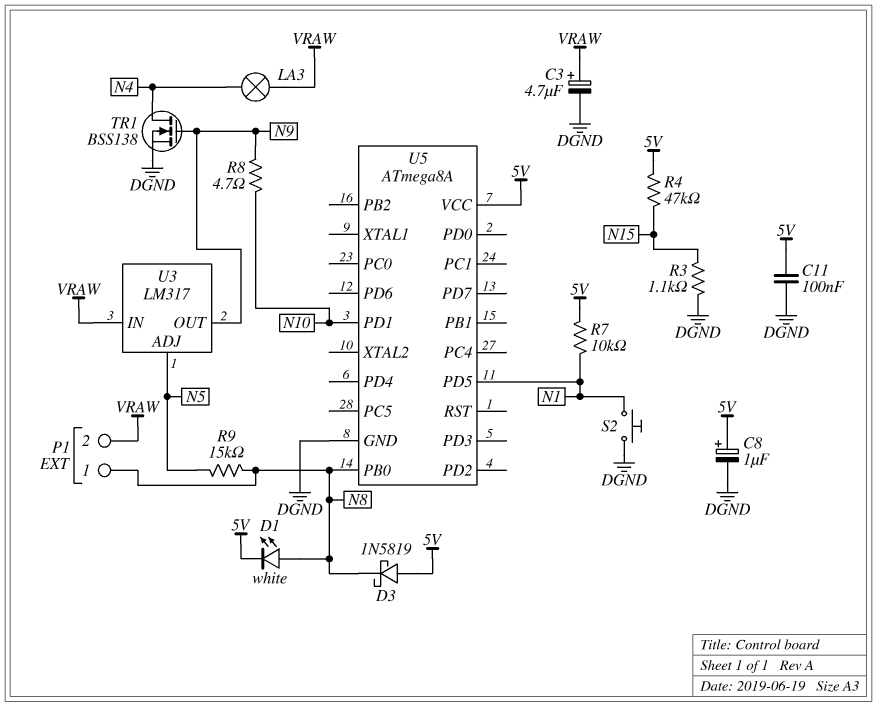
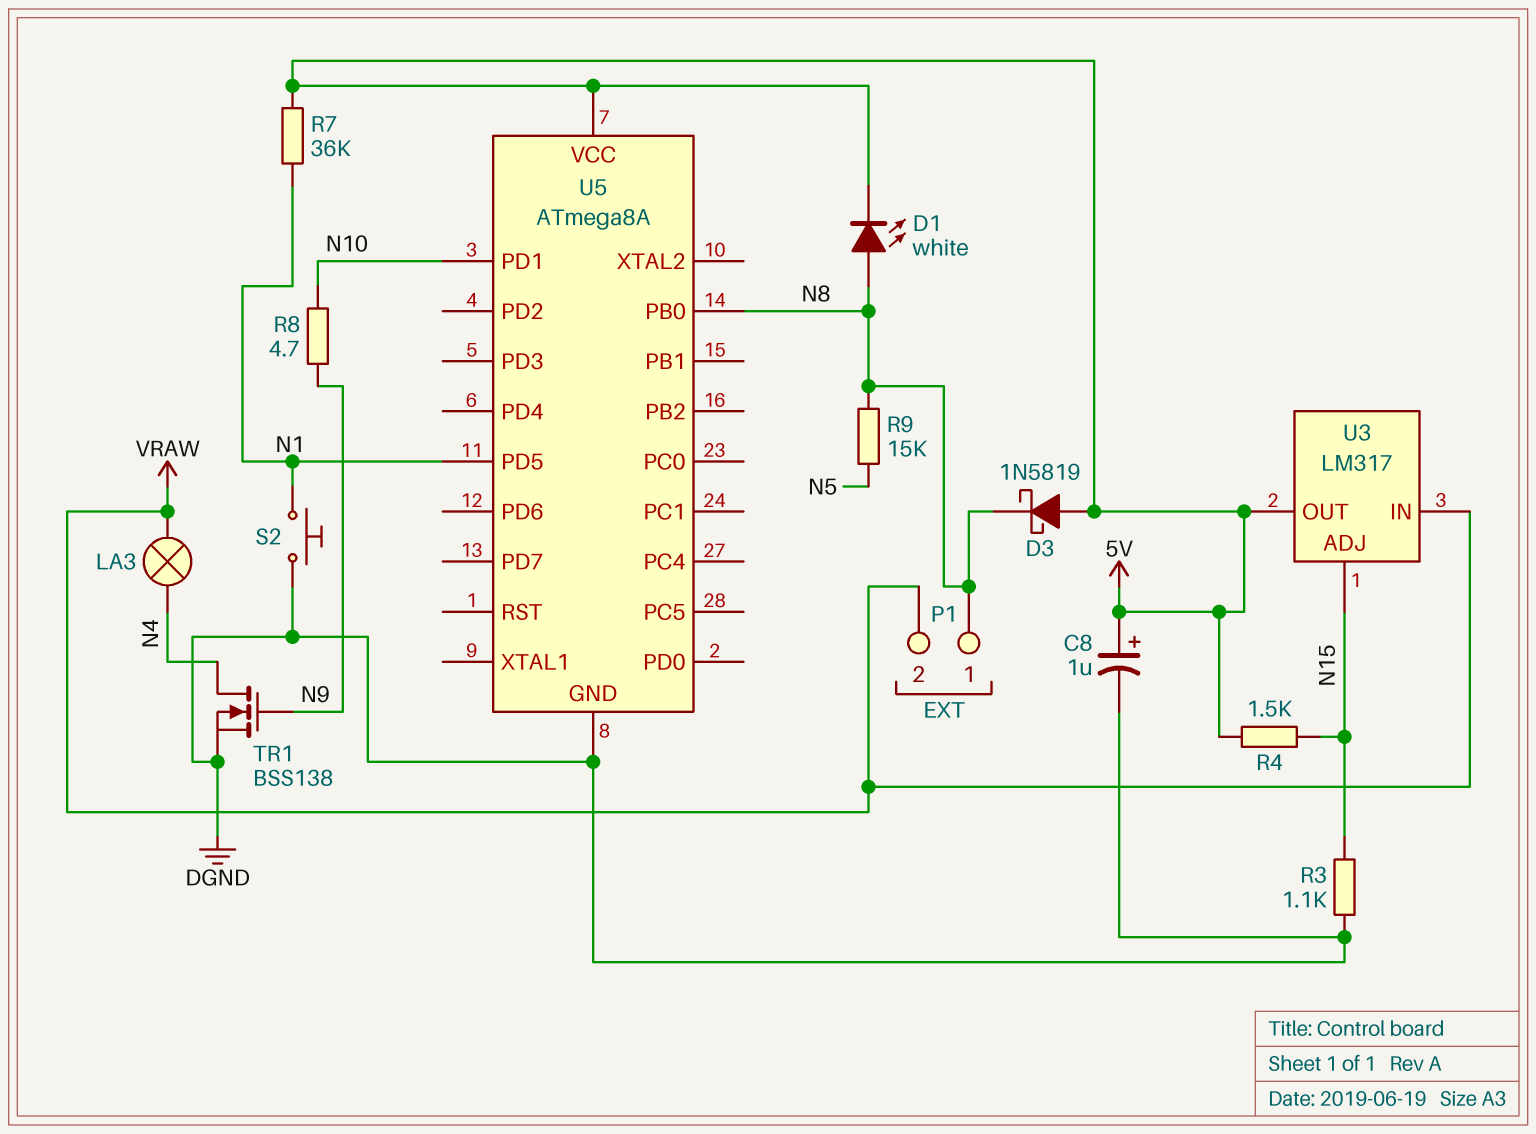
C3: 4.7uF (plus VRAW, minus DGND) -> none
C11: 100nF (5V, DGND) -> none
R4: 47k (5V, N15) -> 1.5k (5V, N15)
R7: 10k (5V, N1) -> 36k (5V, N1)
U3 pin ADJ: N5 -> N15
U3 pin OUT: N9 -> 5V

